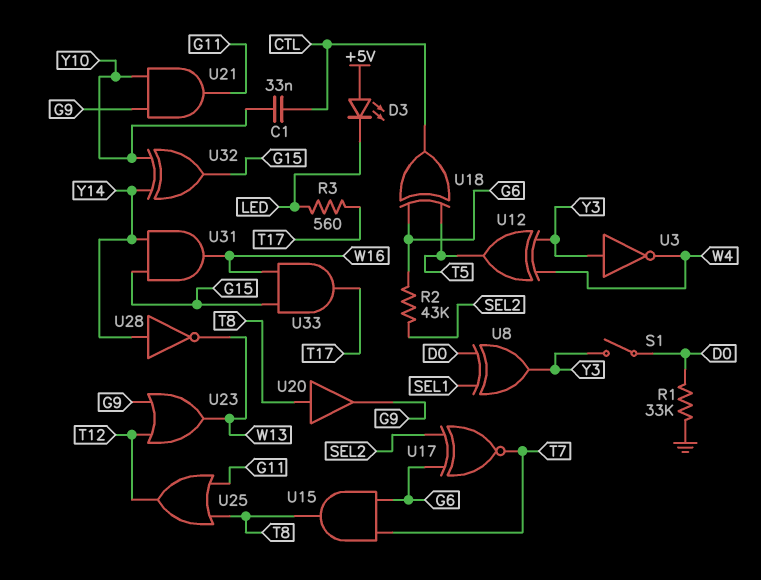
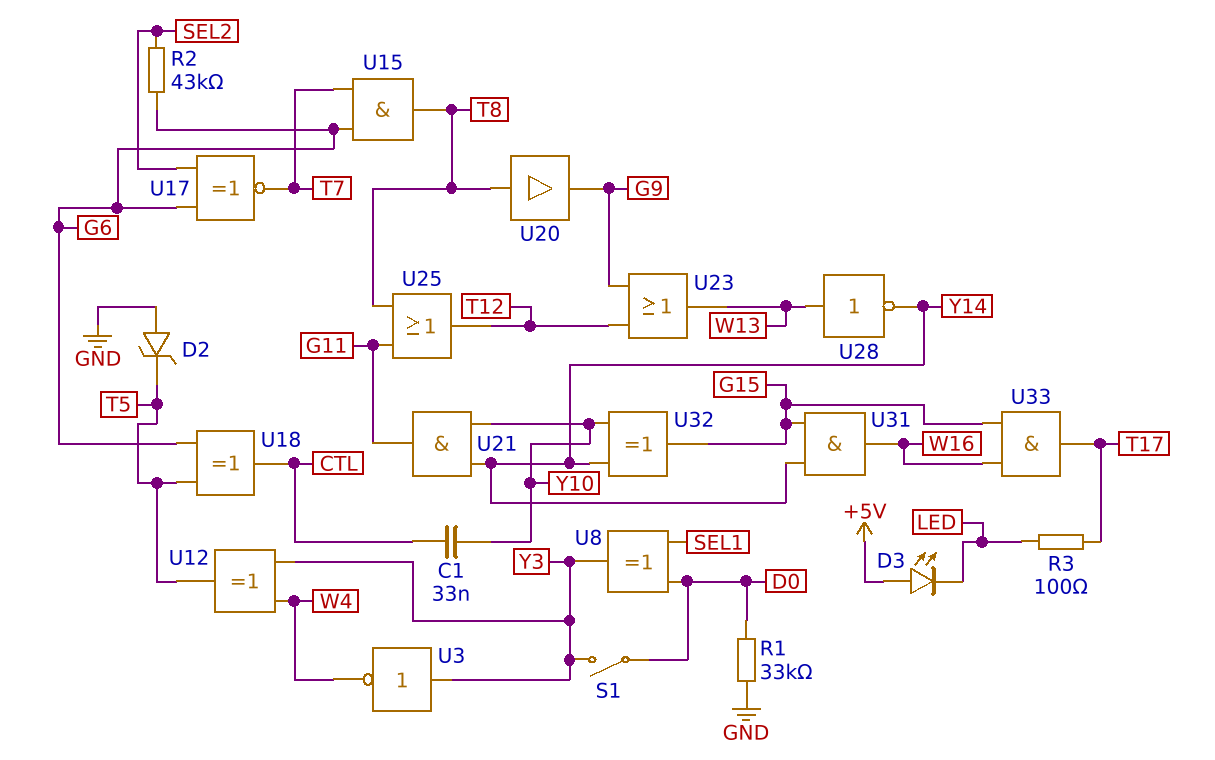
D2: none -> zener (A GND, K T5)
R3: 560 (LED, T17) -> 100 (LED, T17)
U21: AND (in G9, in Y10, out G11) -> AND (in Y10, in Y14, out G11)
U28: NOT (in Y14, out W13) -> NOT (in W13, out Y14)

